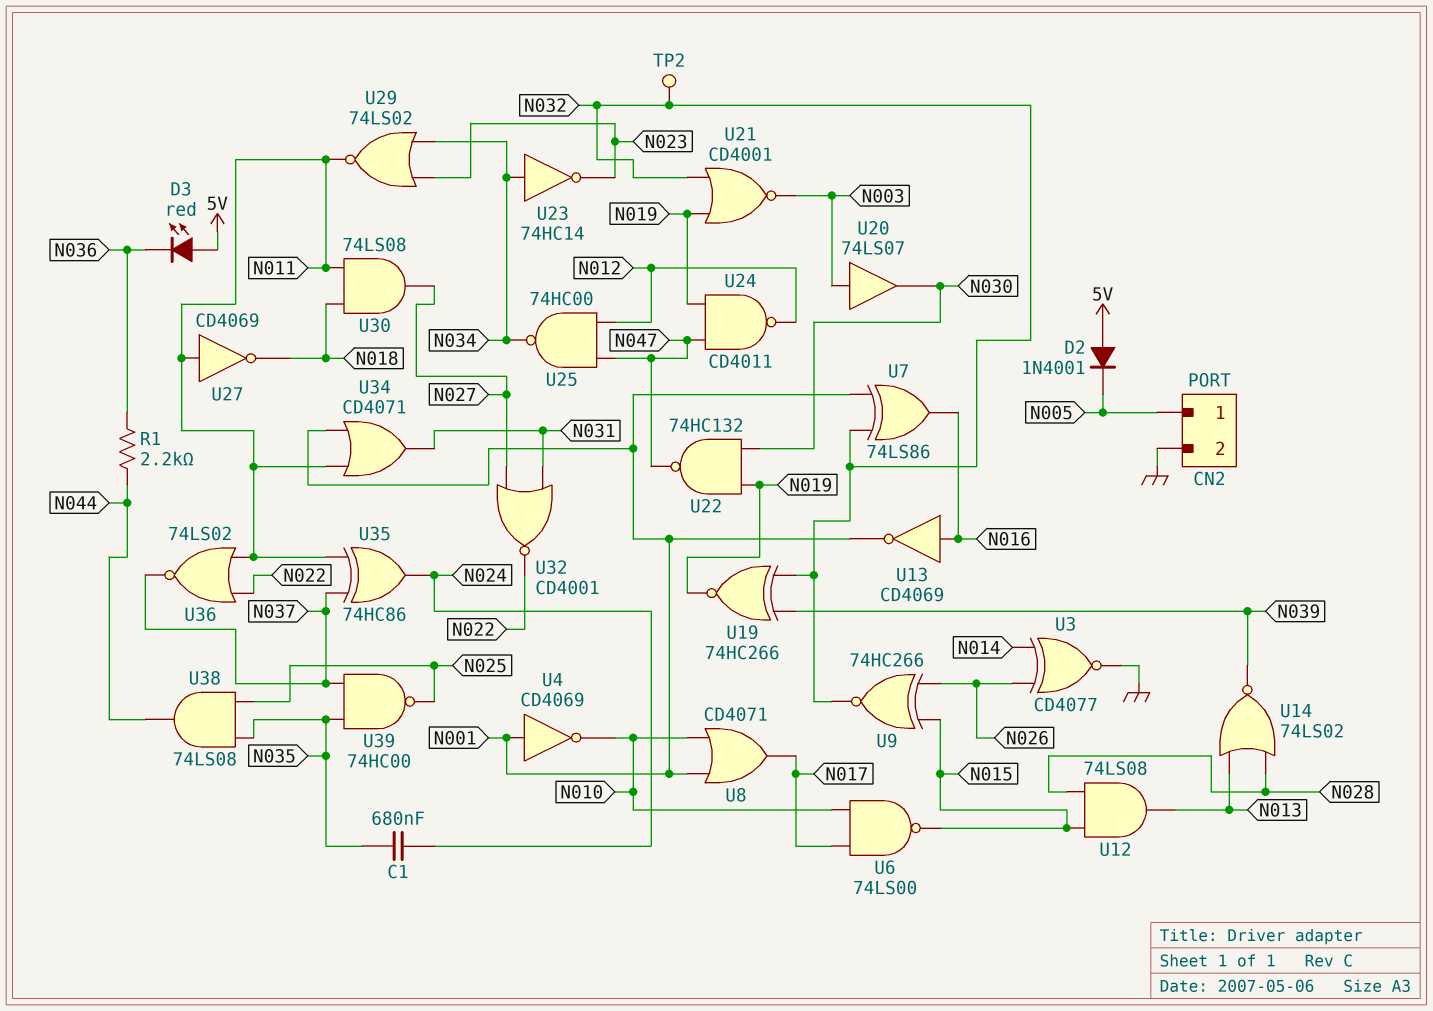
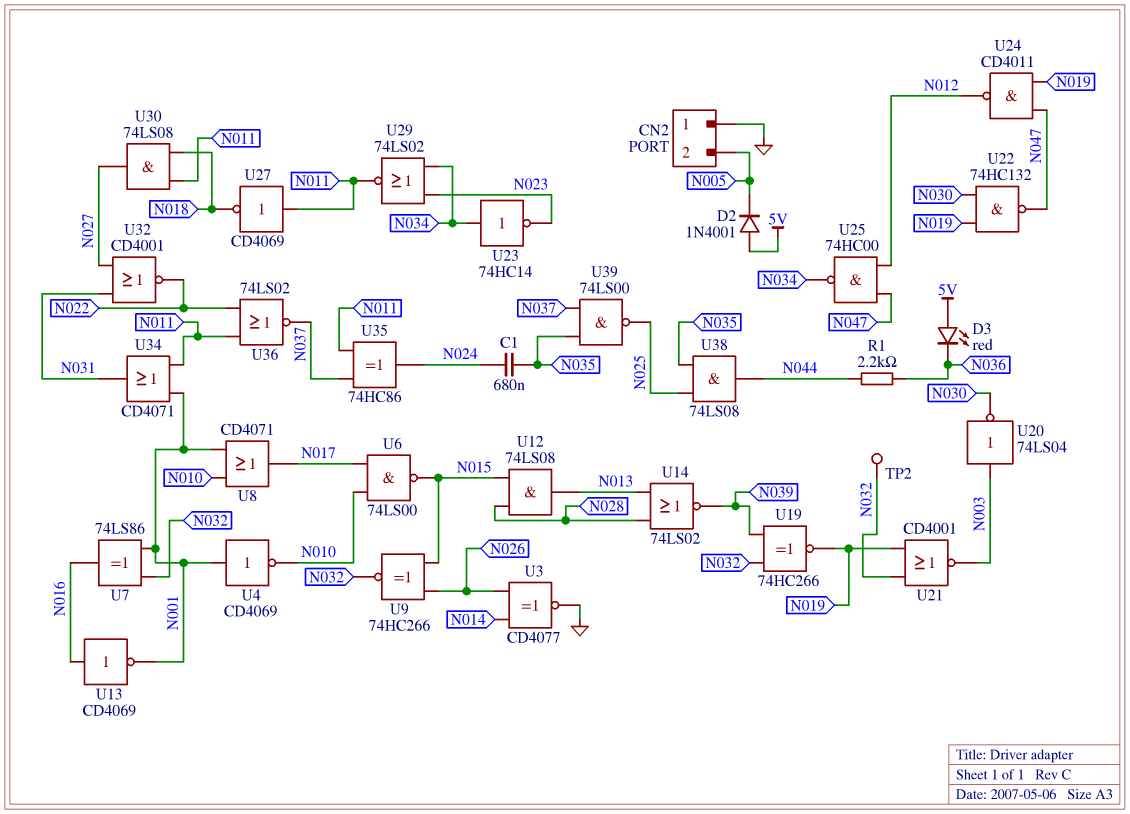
CN2 pin 1: N005 -> GND
CN2 pin 2: GND -> N005
U20: buffer 74LS07 (in N003, out N030) -> NOT 74LS04 (in N003, out N030)
U39: NAND 74HC00 (in N035, in N037, out N025) -> NAND 74LS00 (in N035, in N037, out N025)

